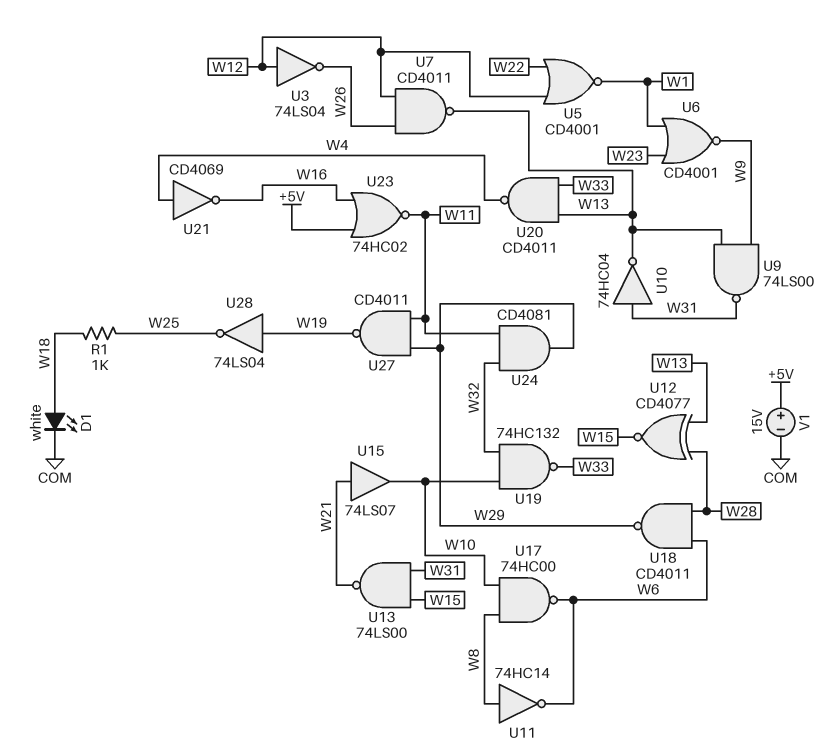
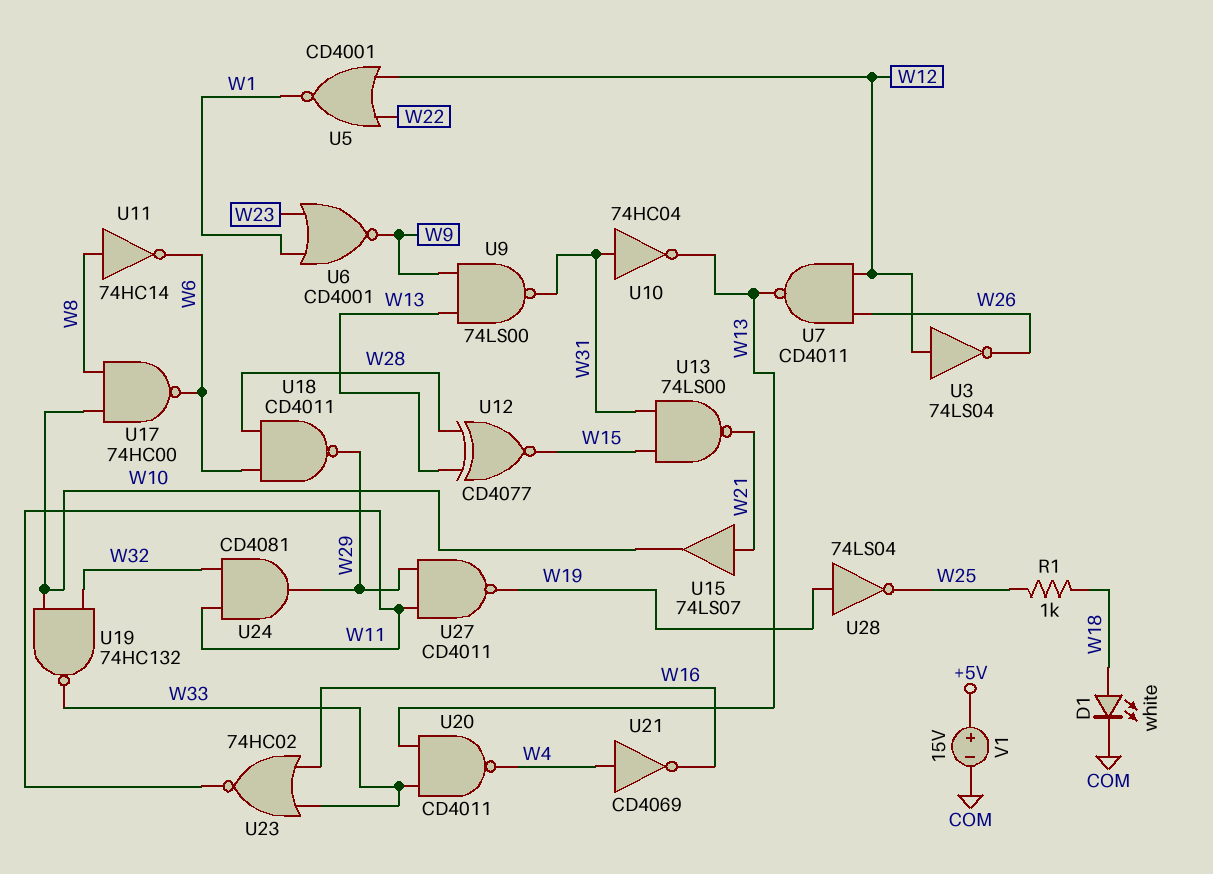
U23: NOR 74HC02 (in +5V, in W16, out W11) -> NOR 74HC02 (in W16, in W33, out W11)

